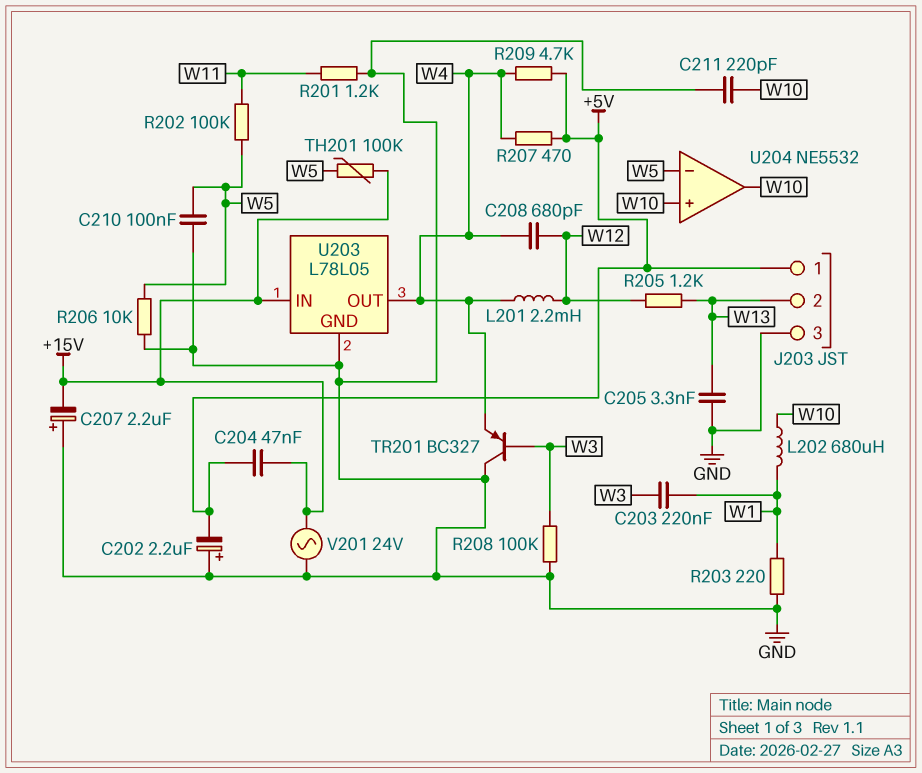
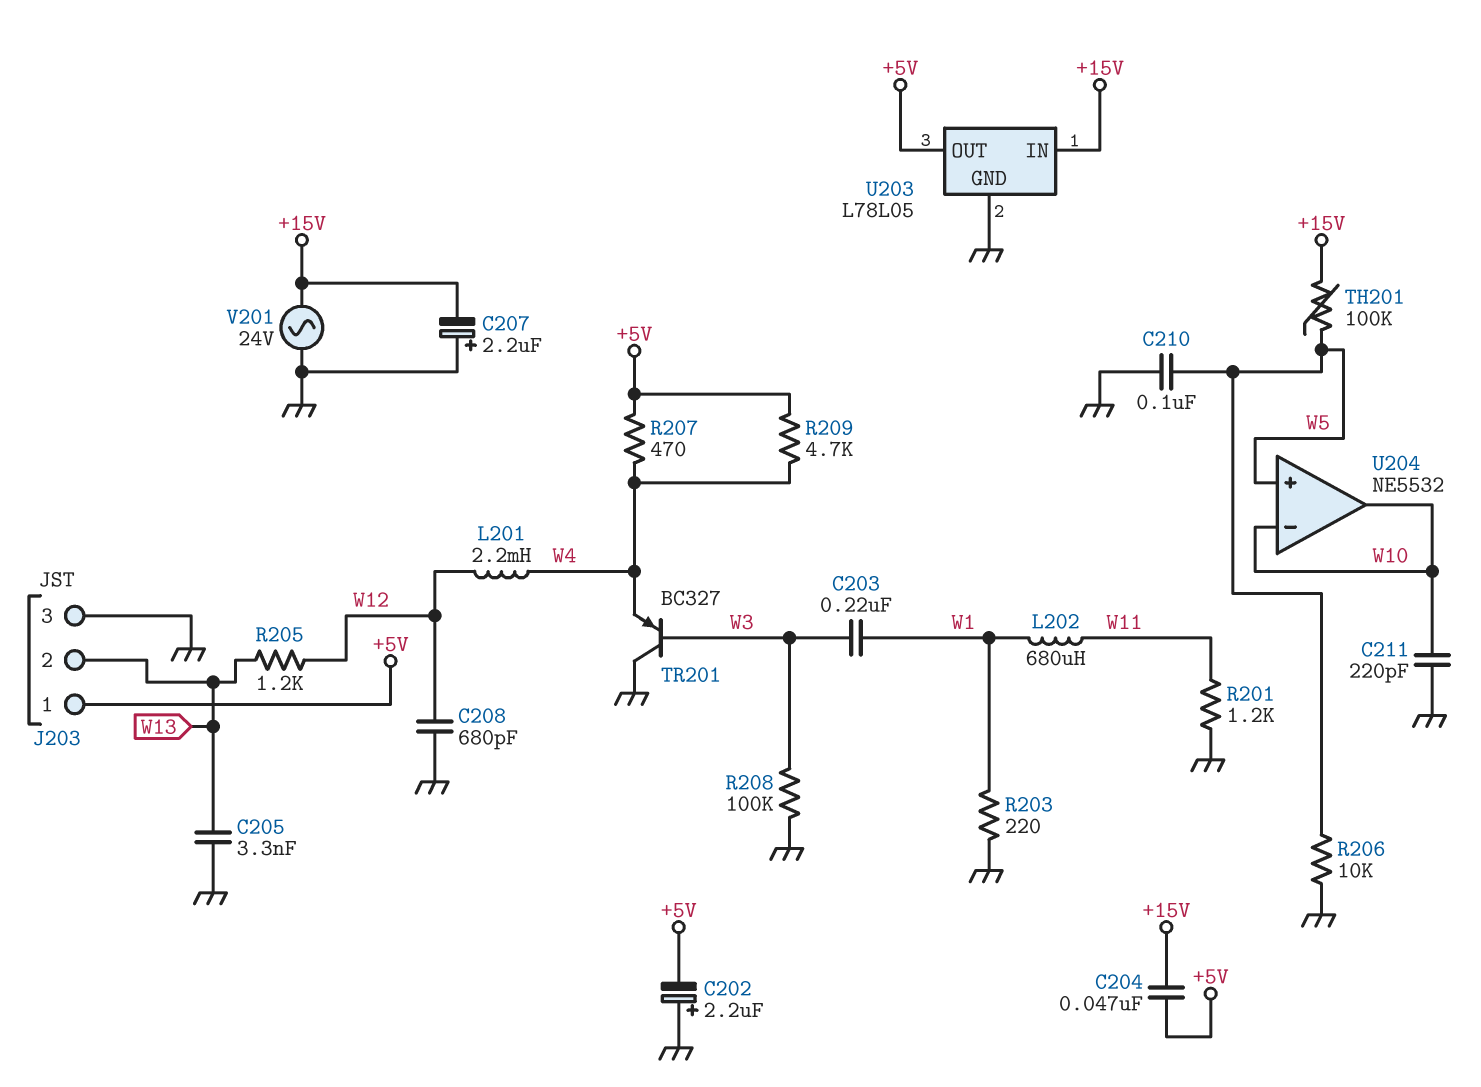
C208: 680pF (W4, W12) -> 680pF (GND, W12)
L202: 680uH (W1, W10) -> 680uH (W1, W11)
R202: 100k (W5, W11) -> none
U203 pin OUT: W4 -> +5V
U204 pin in+: W10 -> W5
U204 pin in-: W5 -> W10

